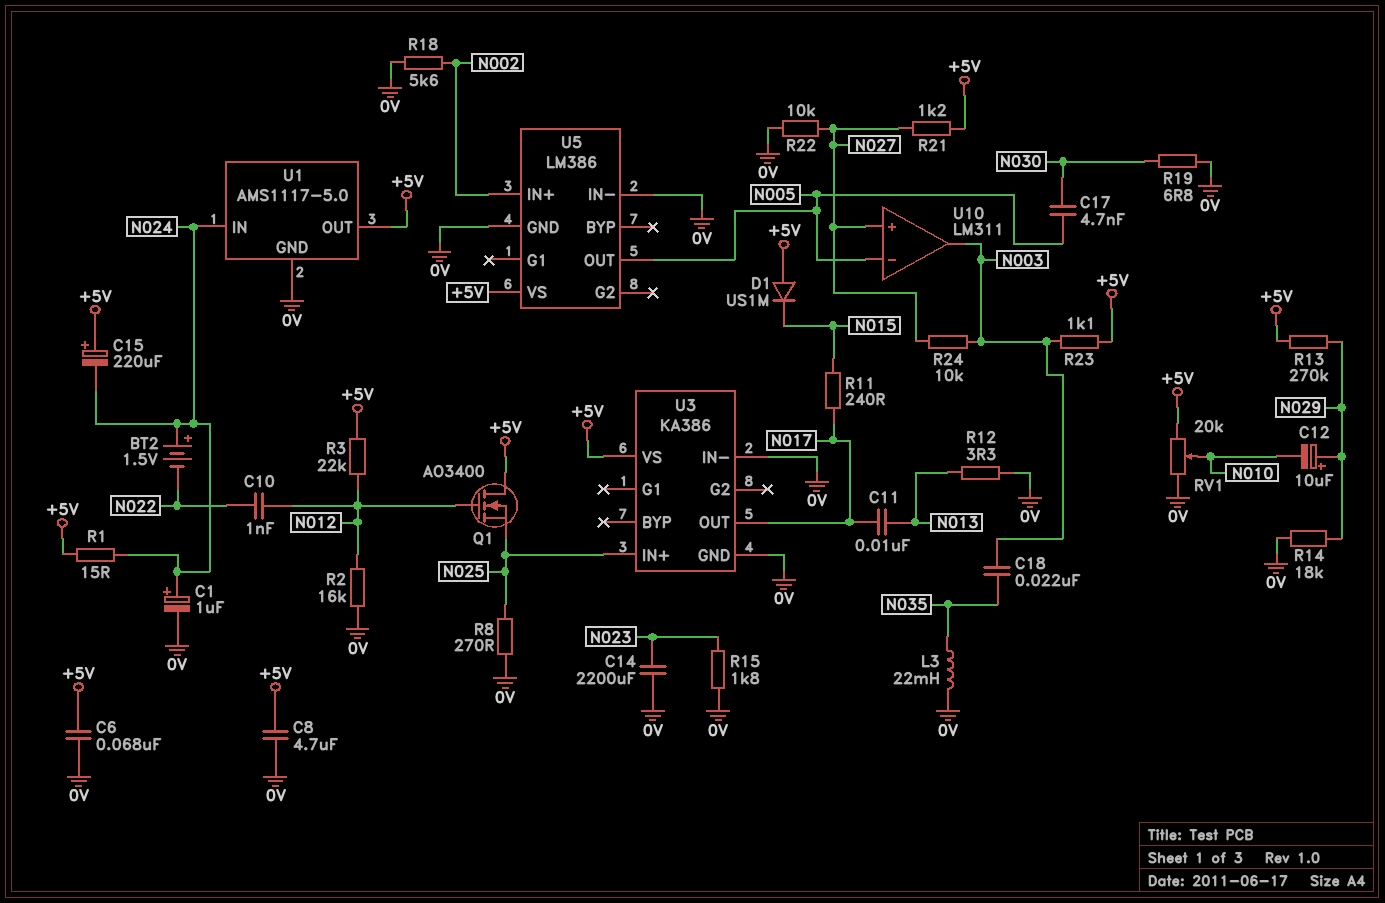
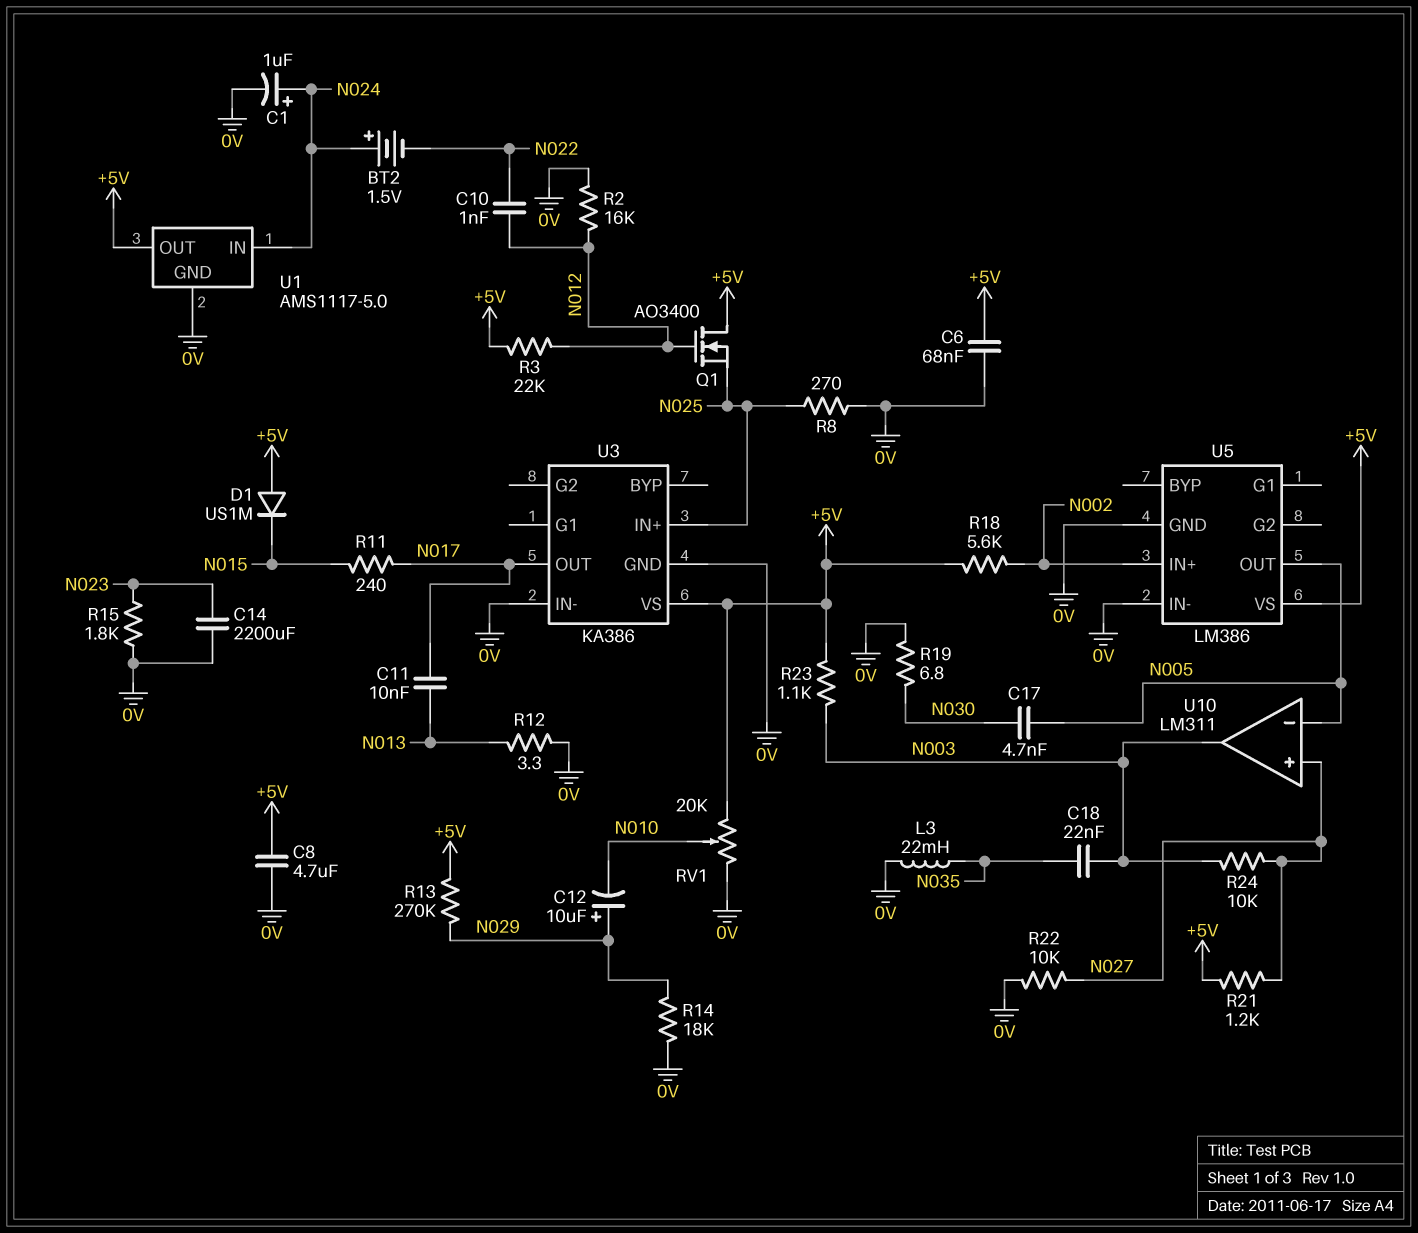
C15: 220uF (plus +5V, minus N024) -> none
R1: 15 (+5V, N024) -> none
R18: 5.6k (0V, N002) -> 5.6k (+5V, N002)

